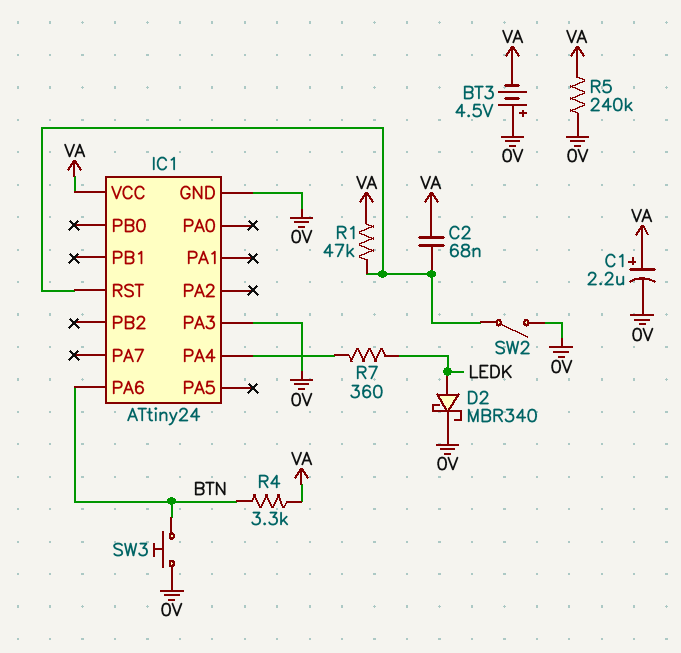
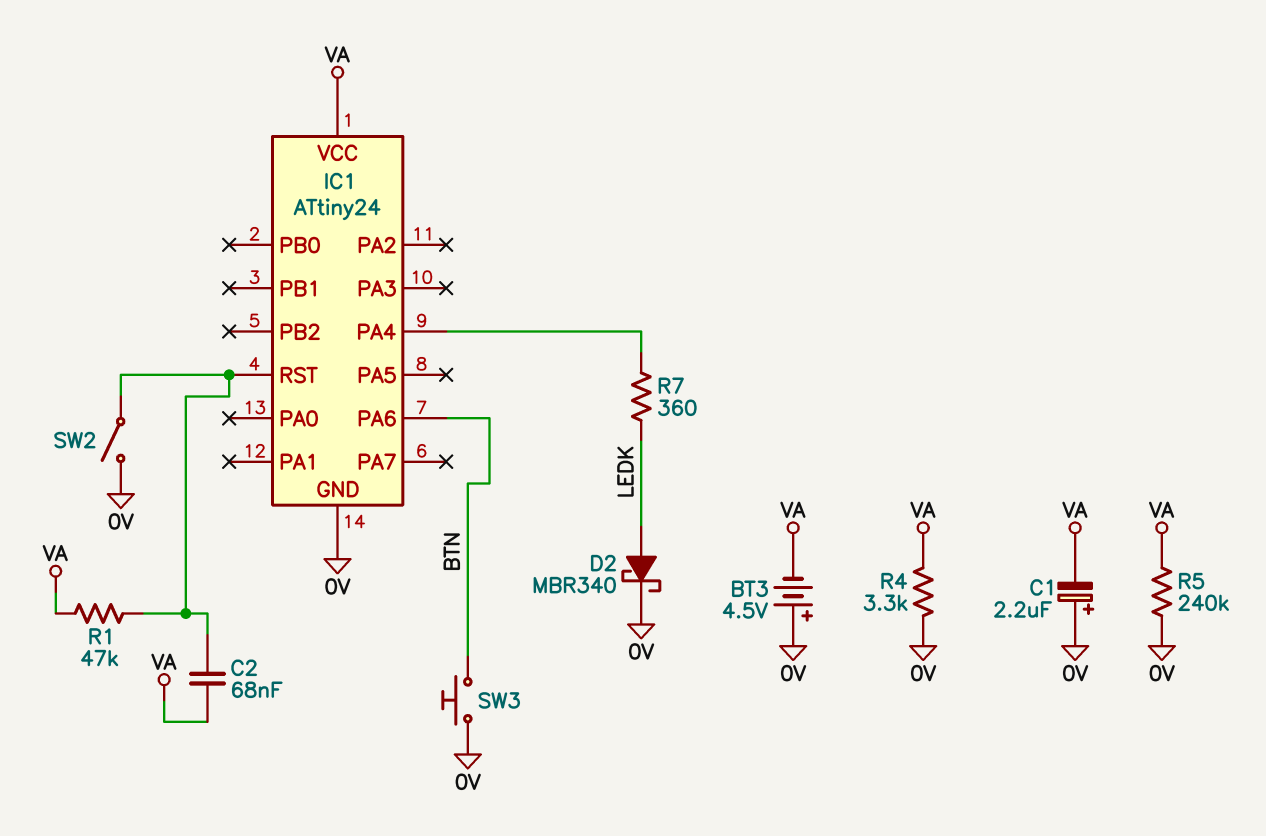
C1: 2.2uF (plus VA, minus 0V) -> 2.2uF (plus 0V, minus VA)
IC1 pin PA3: 0V -> none
R4: 3.3k (BTN, VA) -> 3.3k (0V, VA)

